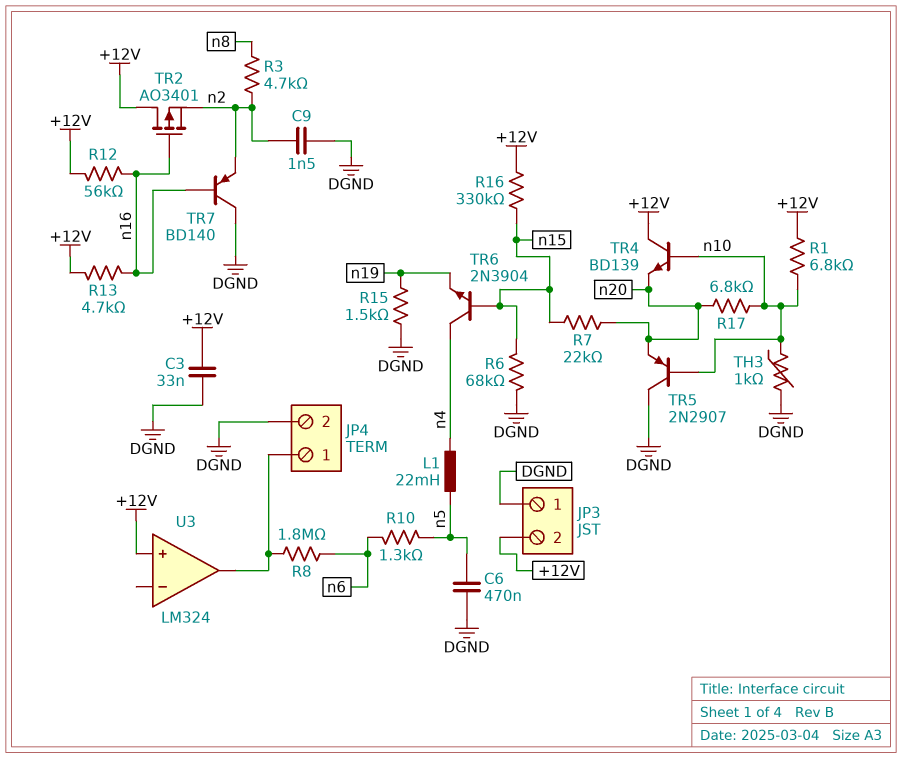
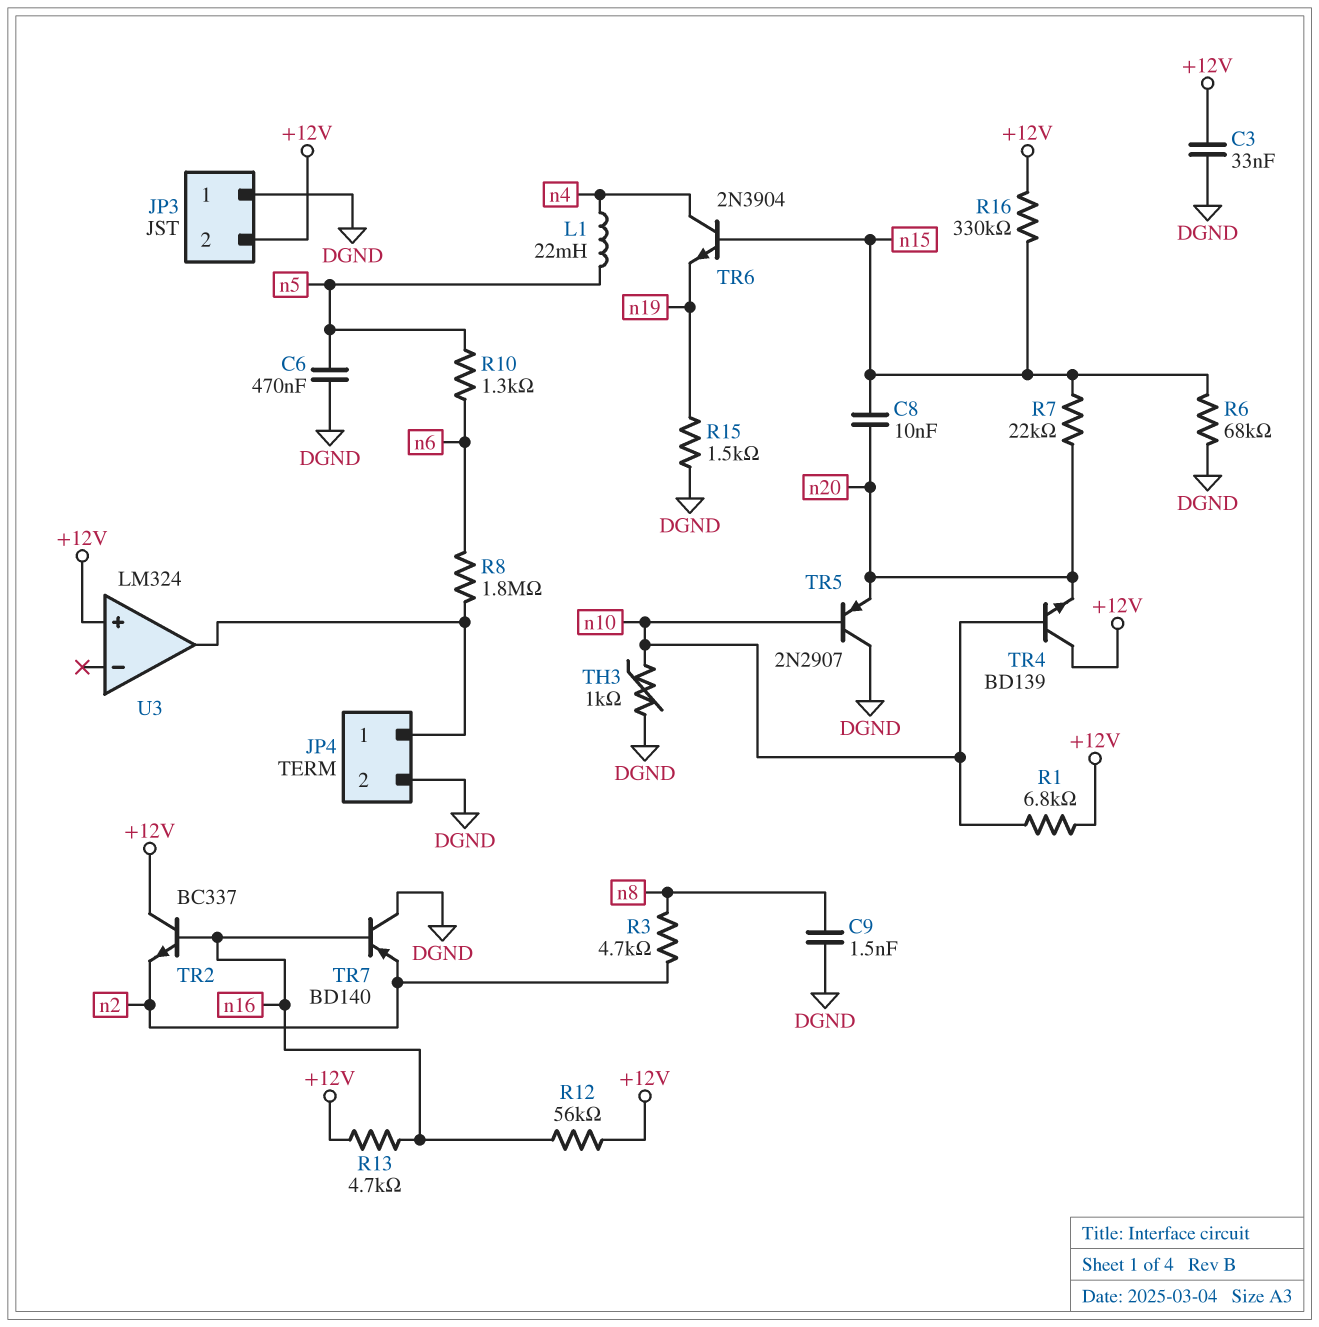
C8: none -> 10nF (n15, n20)
C9: 1.5nF (DGND, n2) -> 1.5nF (DGND, n8)
R17: 6.8k (n10, n20) -> none
TR2: PMOS AO3401 (G n16, D +12V, S n2) -> NPN BC337 (B n16, C +12V, E n2)

